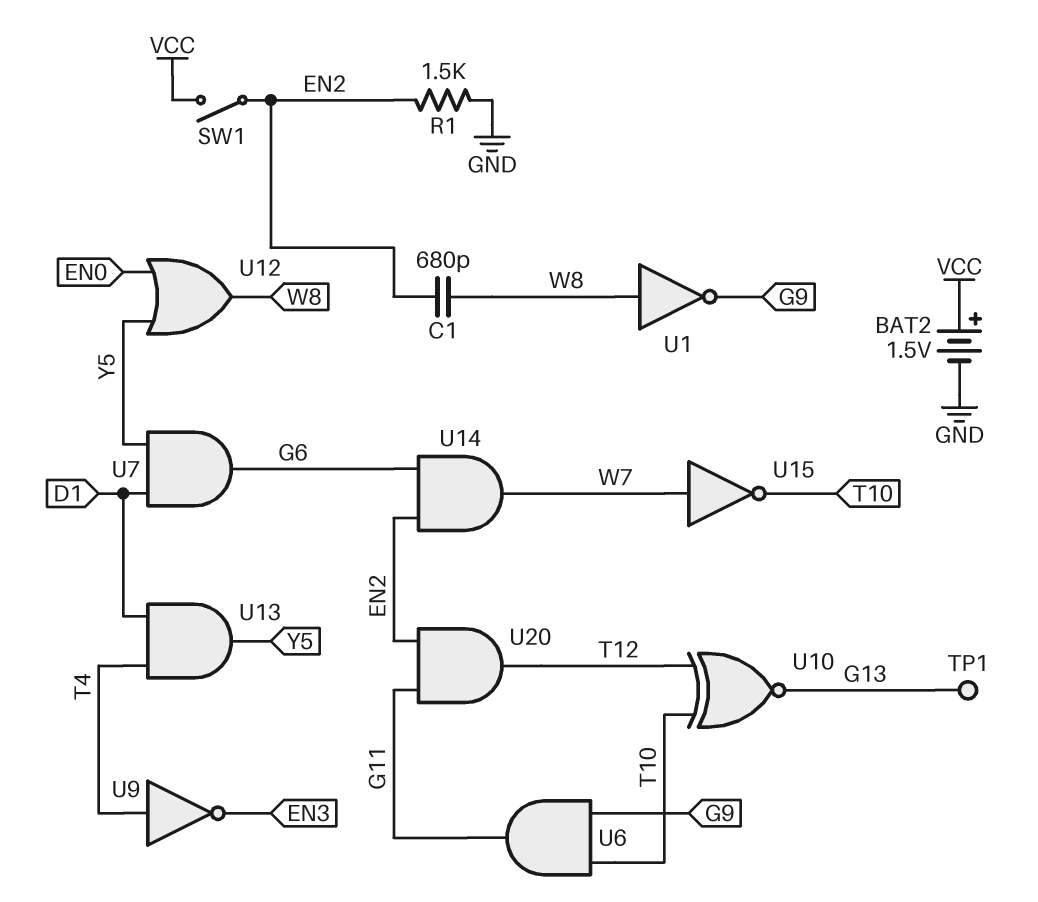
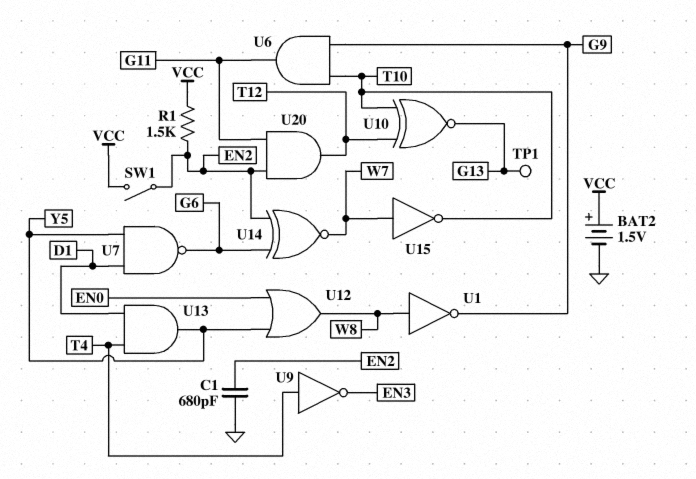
C1: 680pF (EN2, W8) -> 680pF (EN2, GND)
R1: 1.5k (EN2, GND) -> 1.5k (EN2, VCC)
U7: AND (in D1, in Y5, out G6) -> NAND (in D1, in Y5, out G6)
U14: AND (in EN2, in G6, out W7) -> XNOR (in EN2, in G6, out W7)

